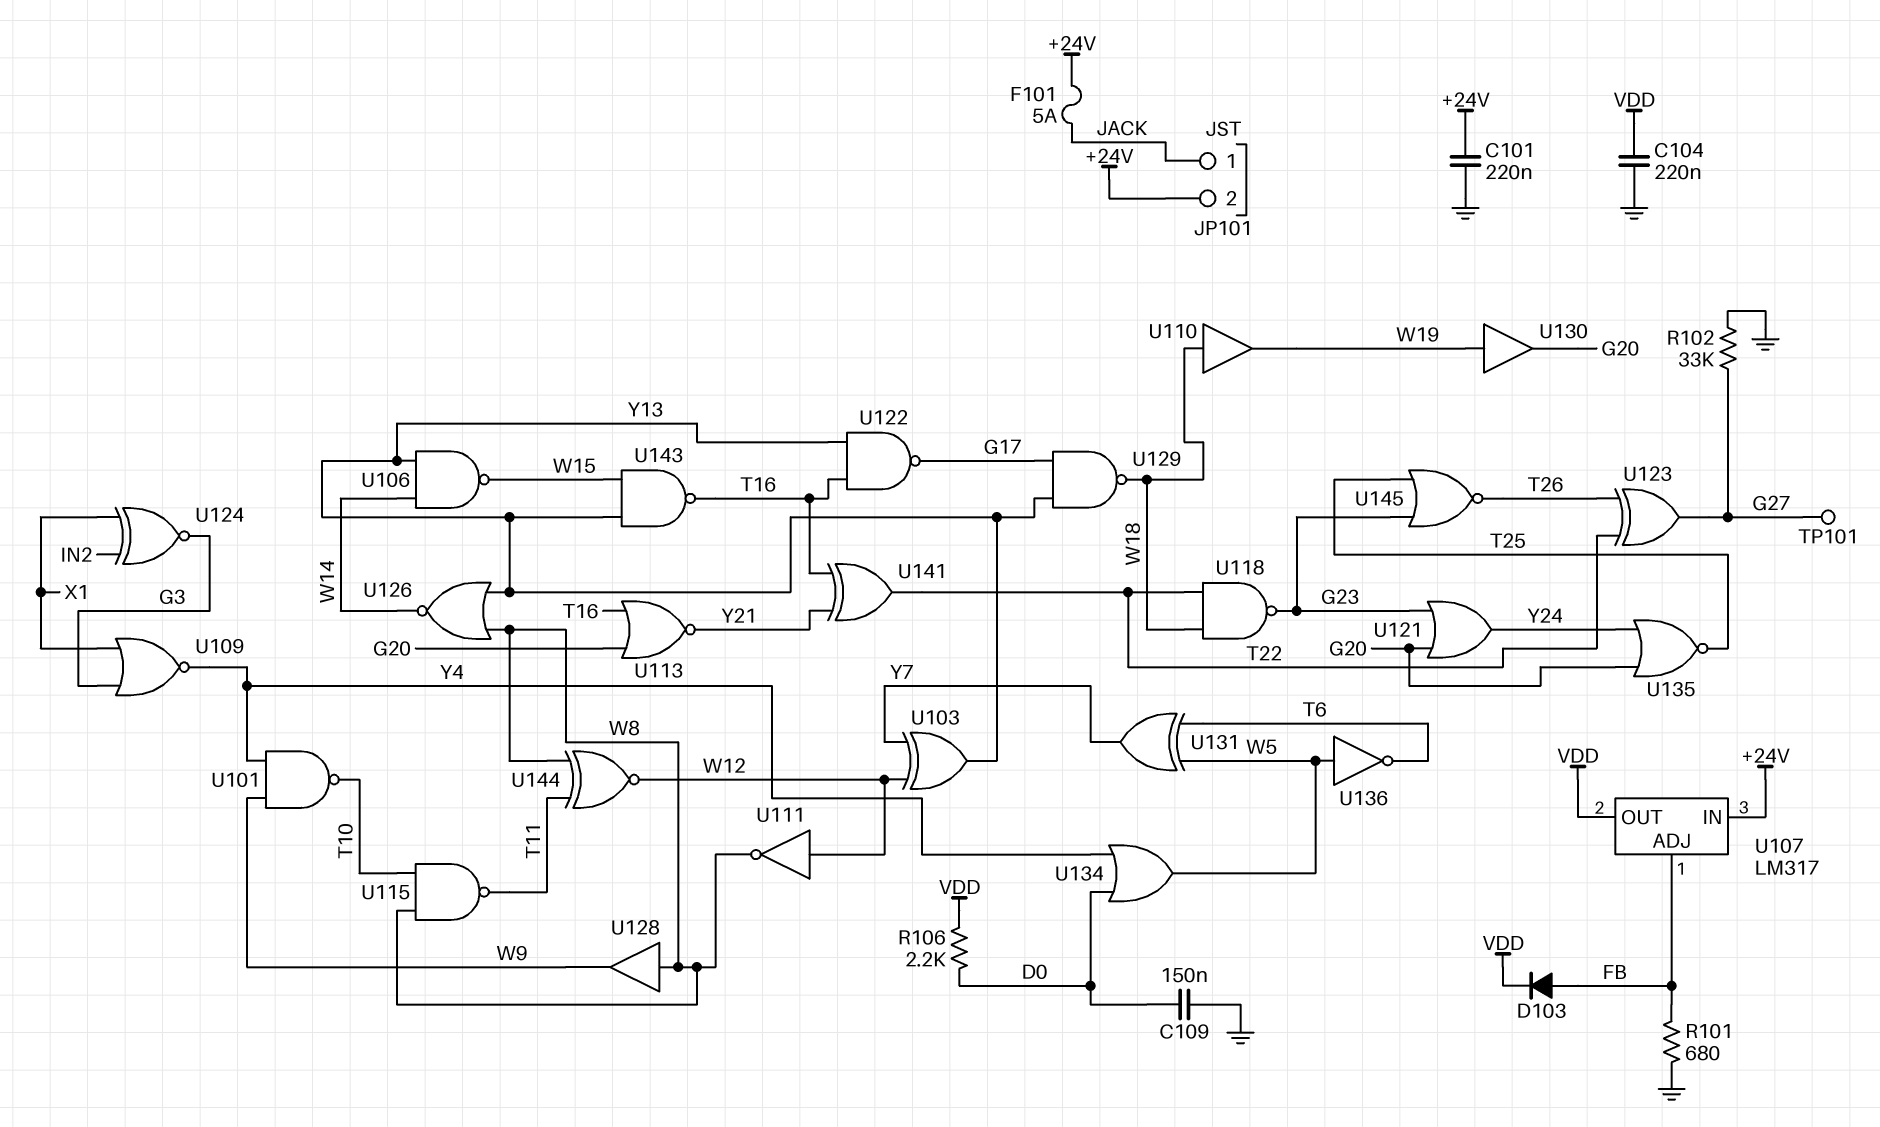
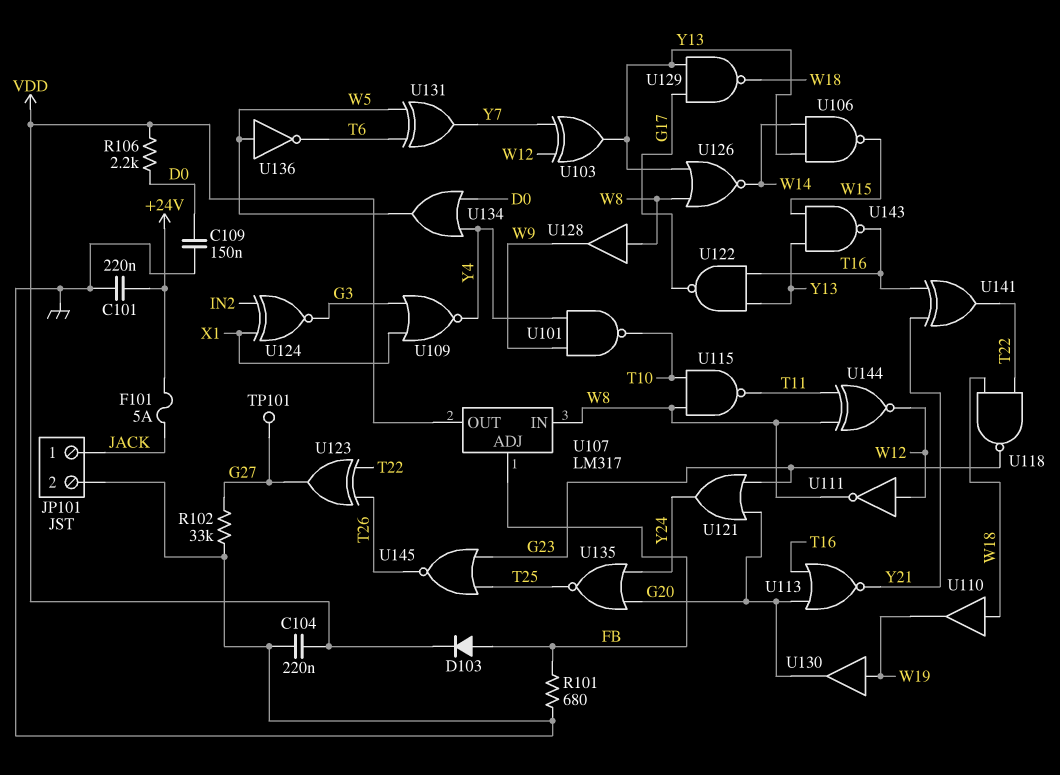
JP101 pin 2: +24V -> GND
U107 pin IN: +24V -> W8

